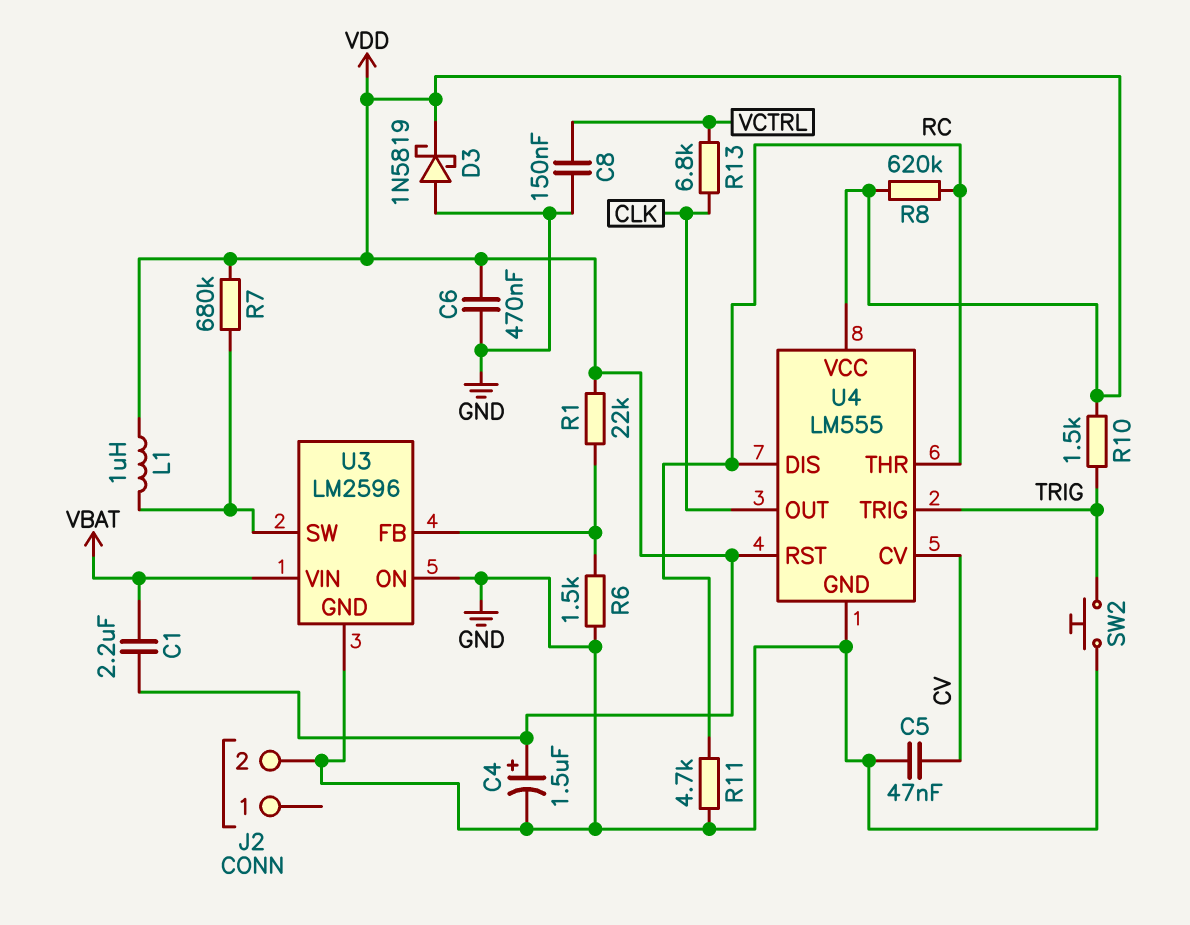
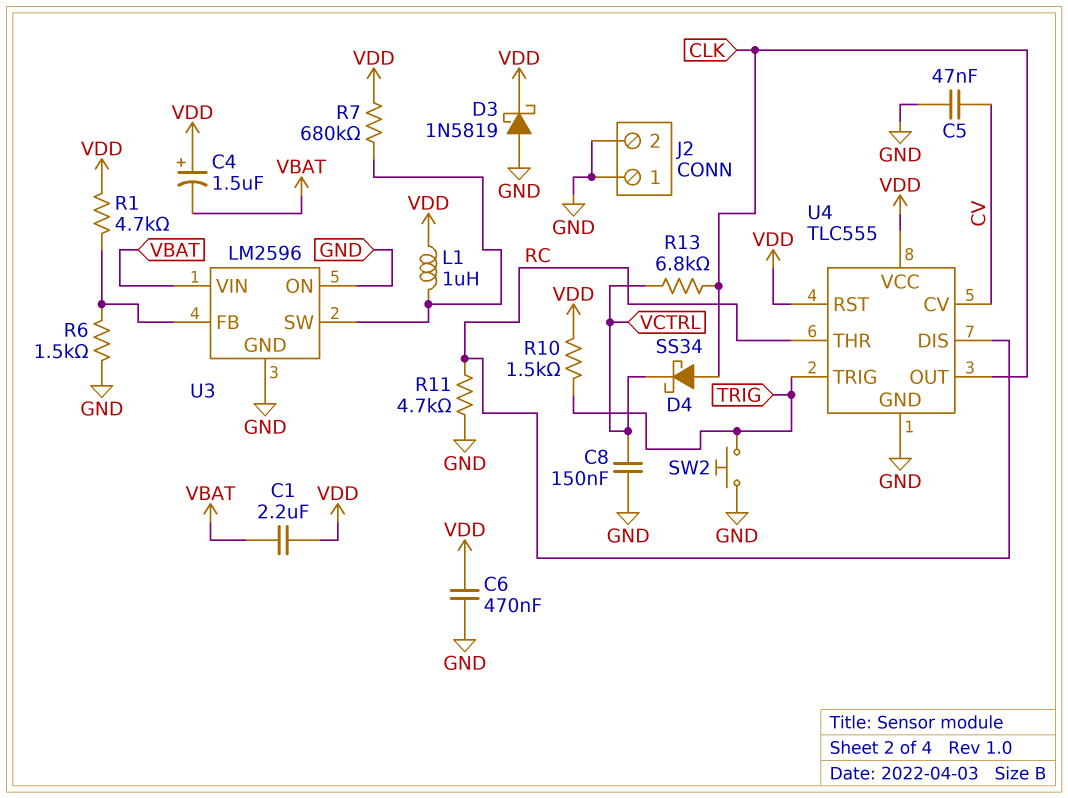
C4: 1.5uF (plus VDD, minus GND) -> 1.5uF (plus VDD, minus VBAT)
D4: none -> schottky SS34 (A CLK, K VCTRL)
J2 pin 1: none -> GND
R1: 22k (U3/FB, VDD) -> 4.7k (U3/FB, VDD)
R8: 620k (RC, VDD) -> none
U4: LM555 -> TLC555

